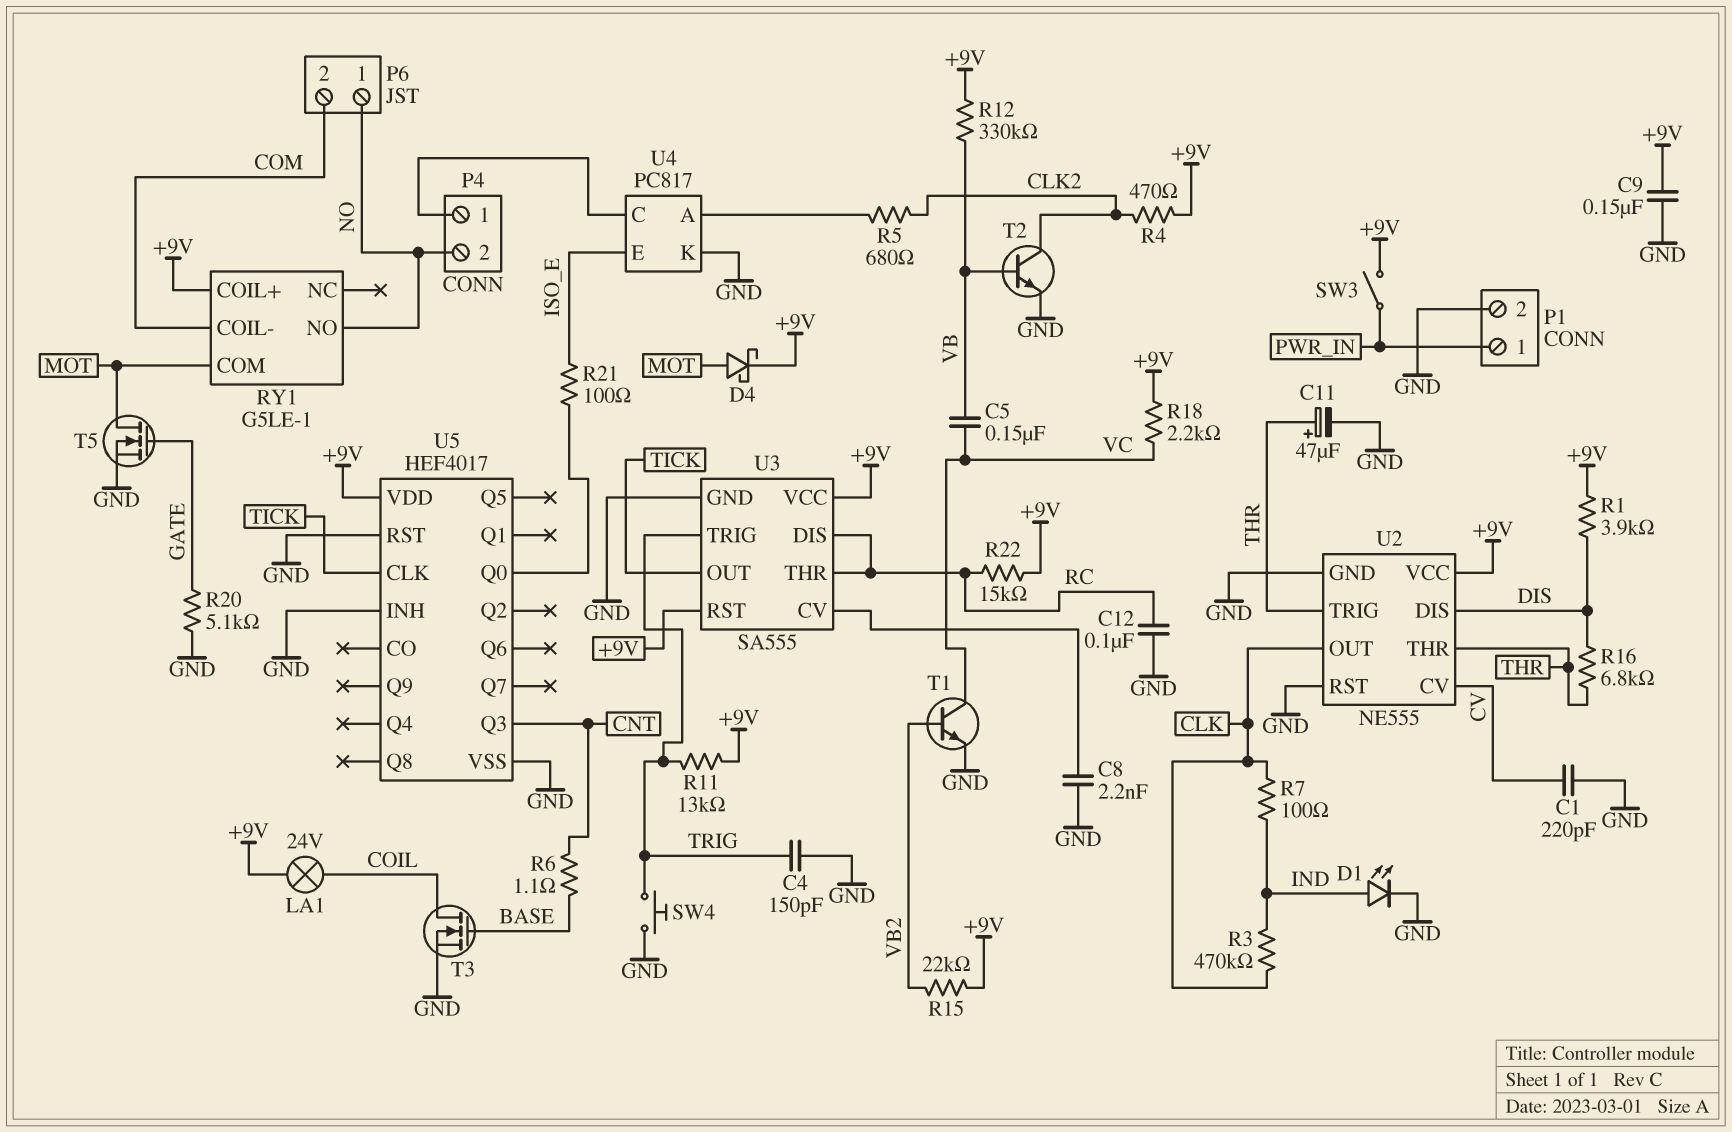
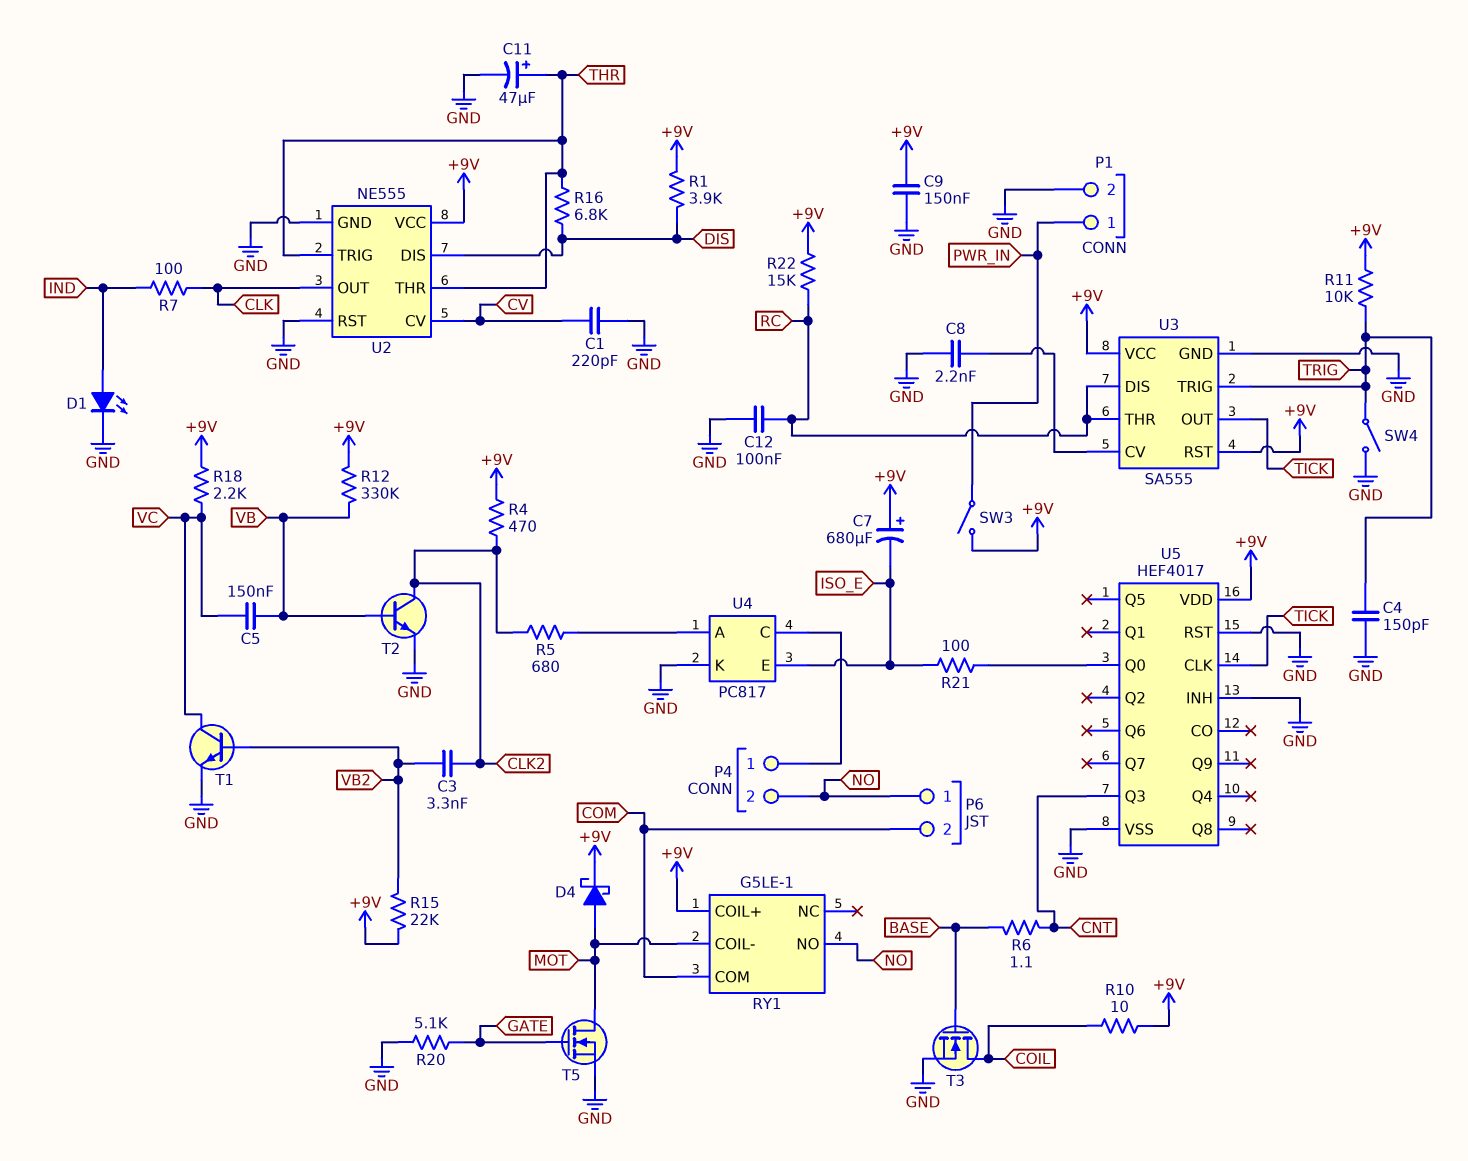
C3: none -> 3.3nF (CLK2, VB2)
C7: none -> 680uF (plus +9V, minus ISO_E)
LA1: lamp 24V (+9V, COIL) -> none
R3: 470k (CLK, IND) -> none
R10: none -> 10 (+9V, COIL)
R11: 13k (+9V, TRIG) -> 10k (+9V, TRIG)
RY1 pin COIL-: COM -> MOT
RY1 pin COM: MOT -> COM
SW4: button (GND, TRIG) -> switch (GND, TRIG)

